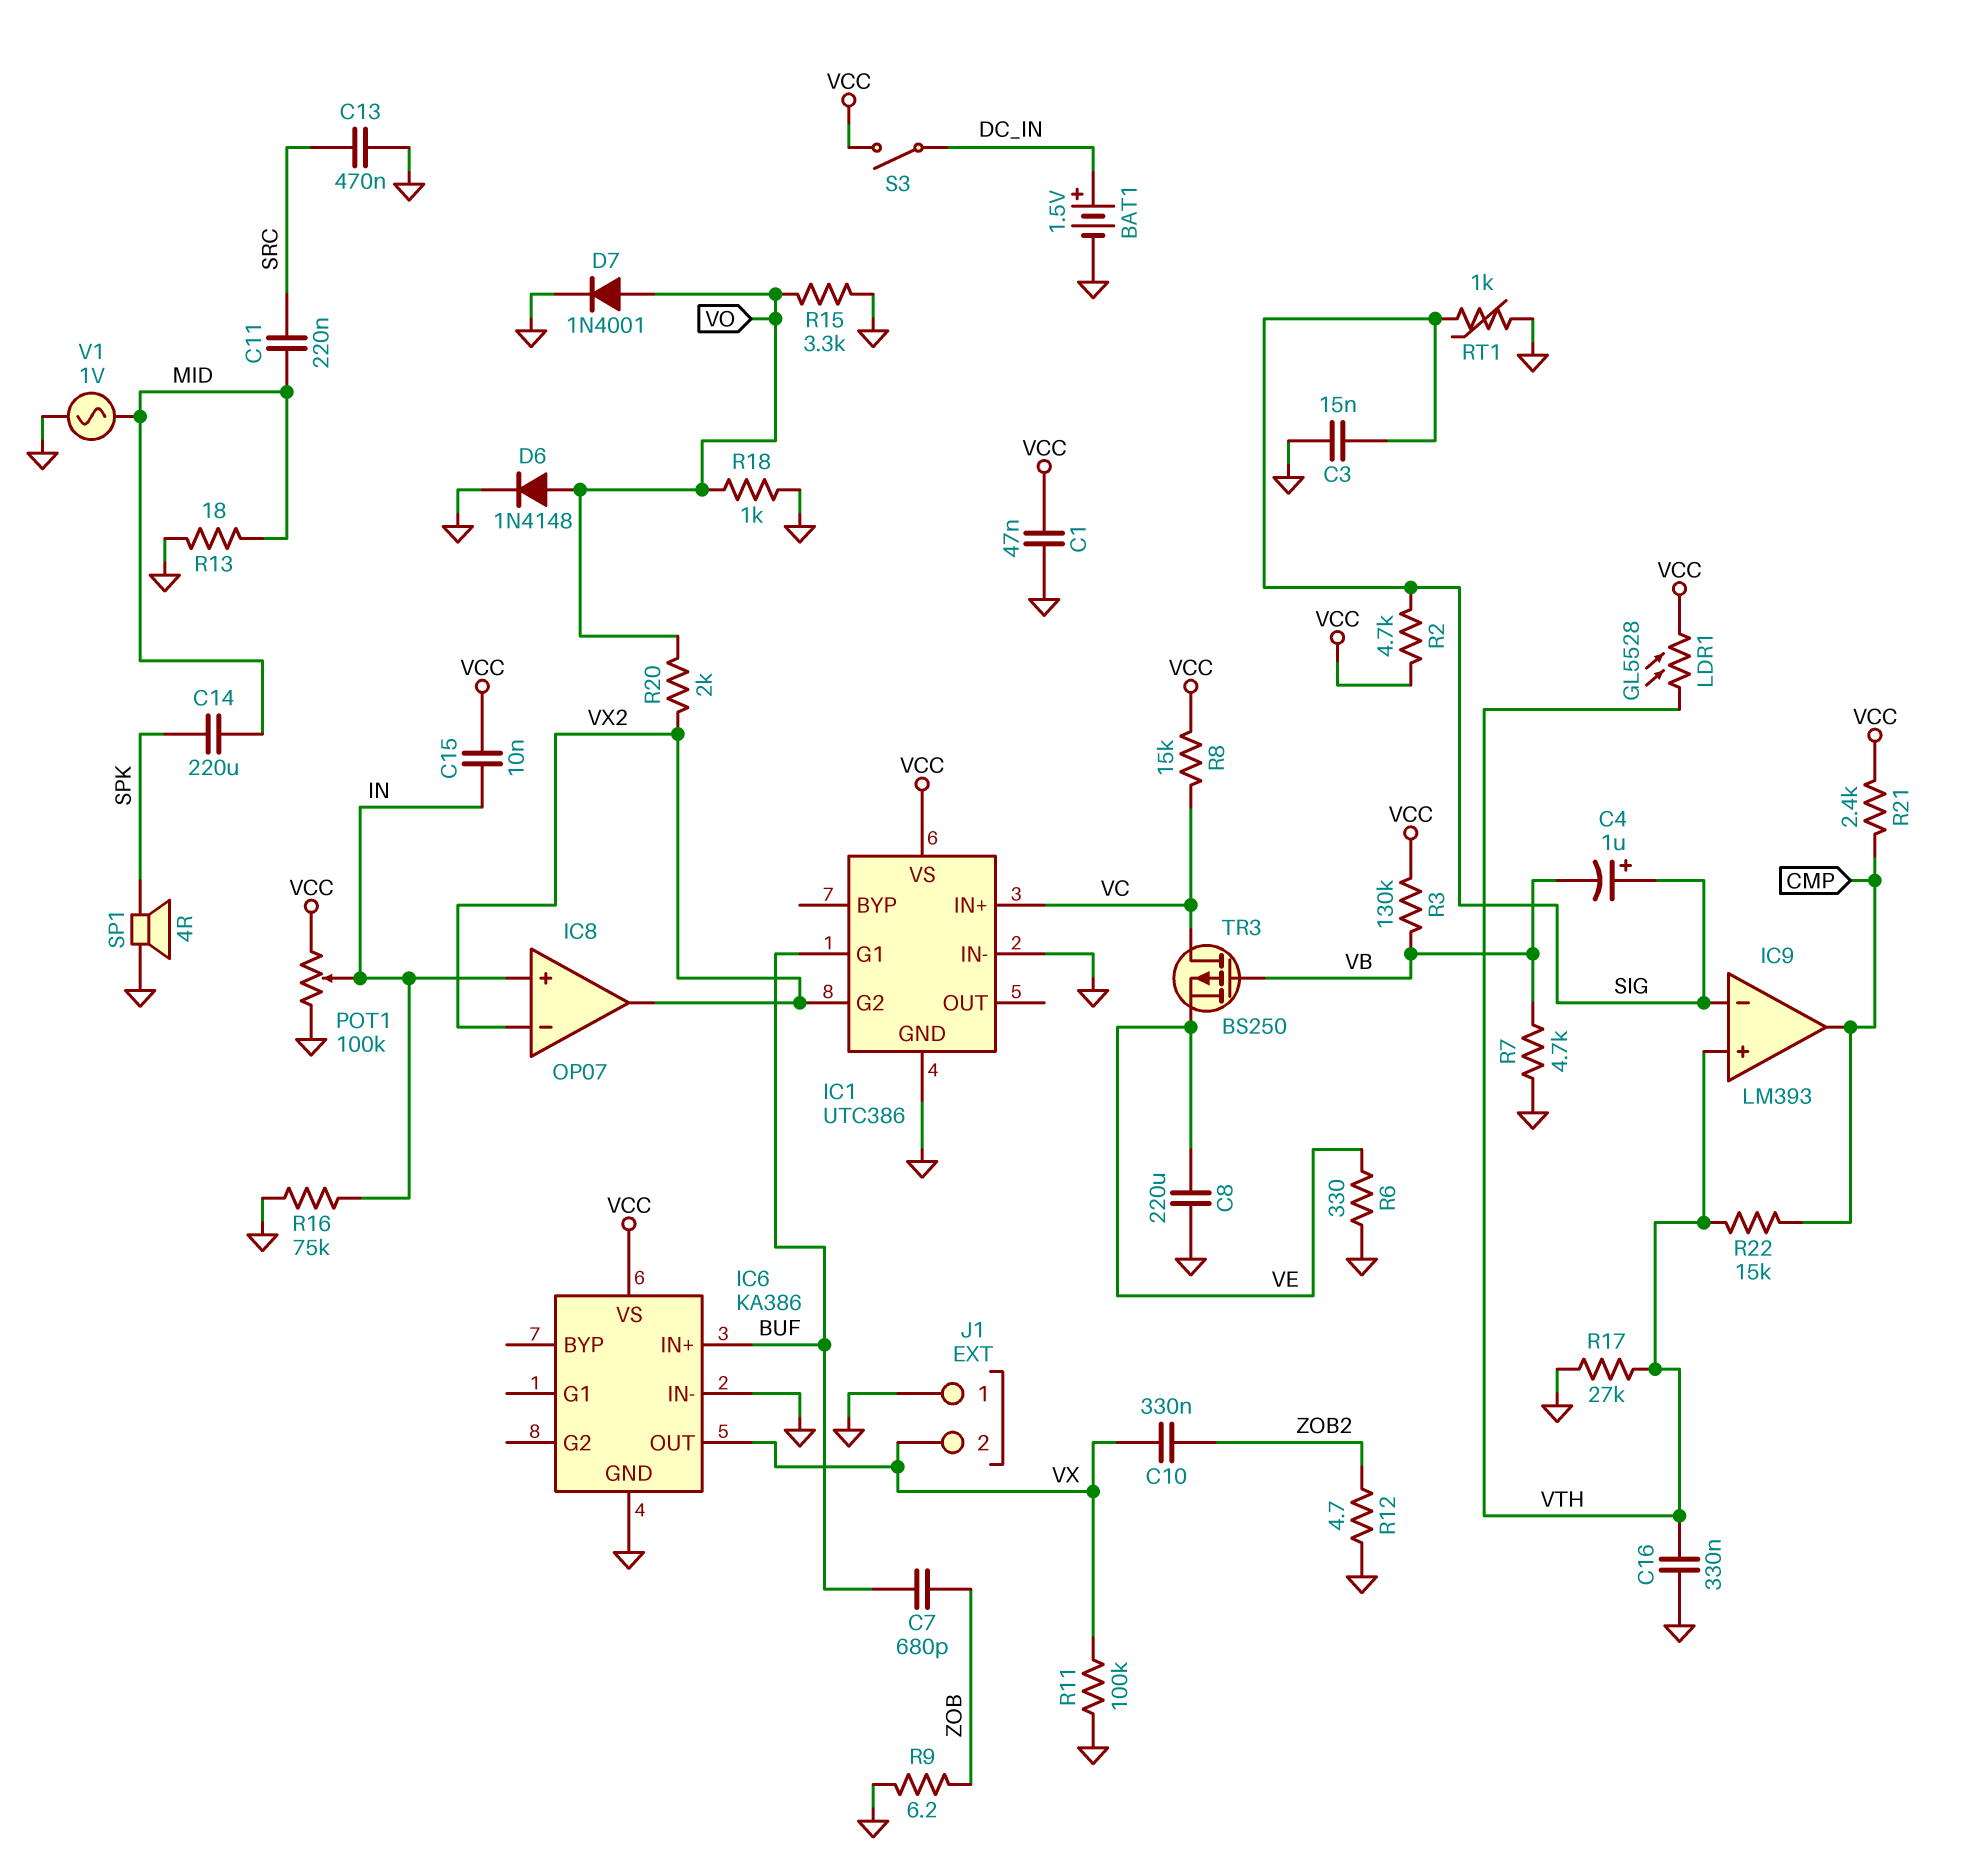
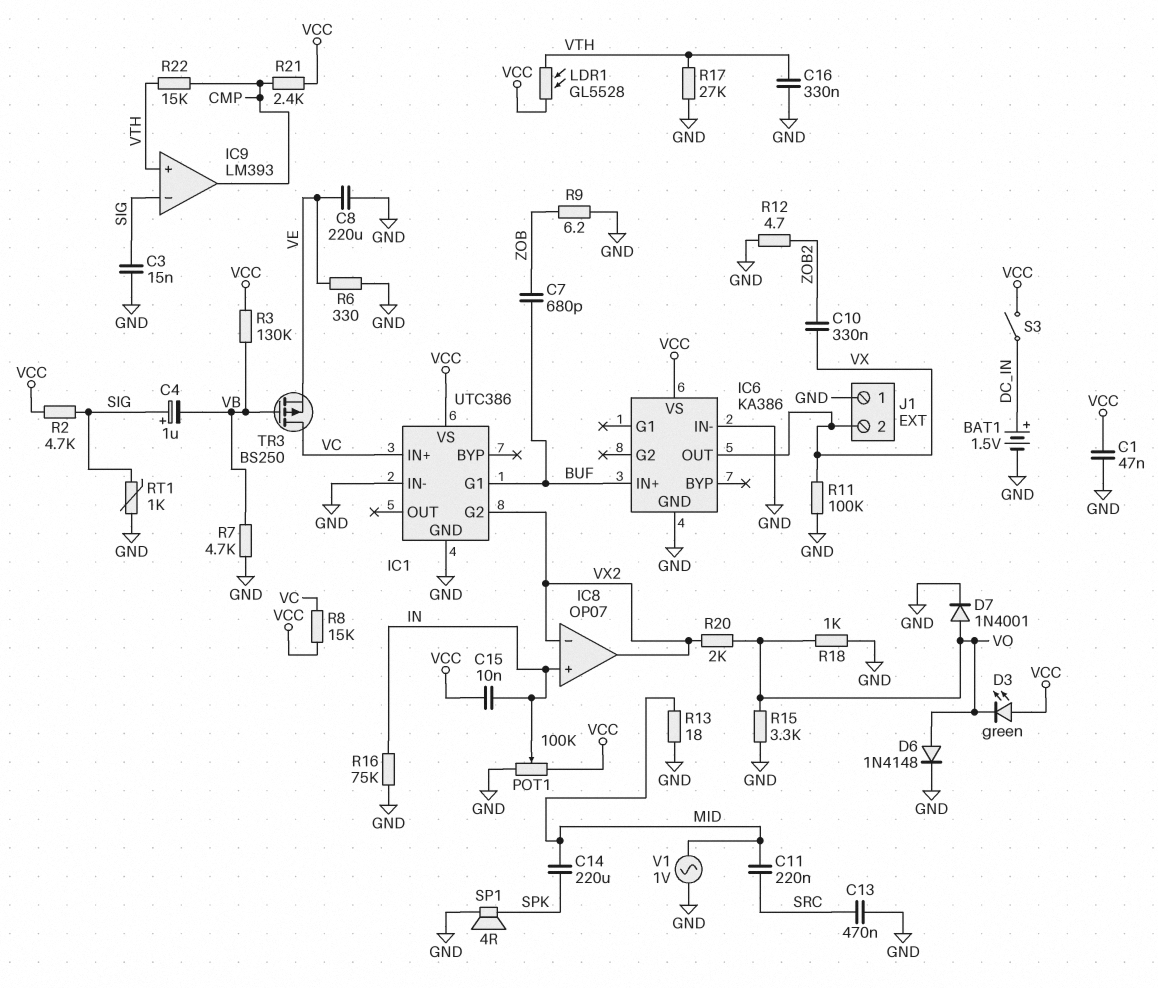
D3: none -> LED green (A VCC, K VO)

